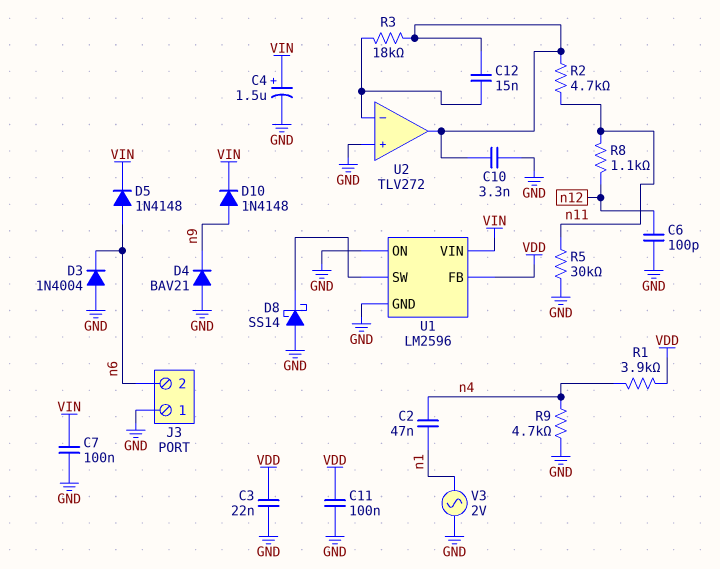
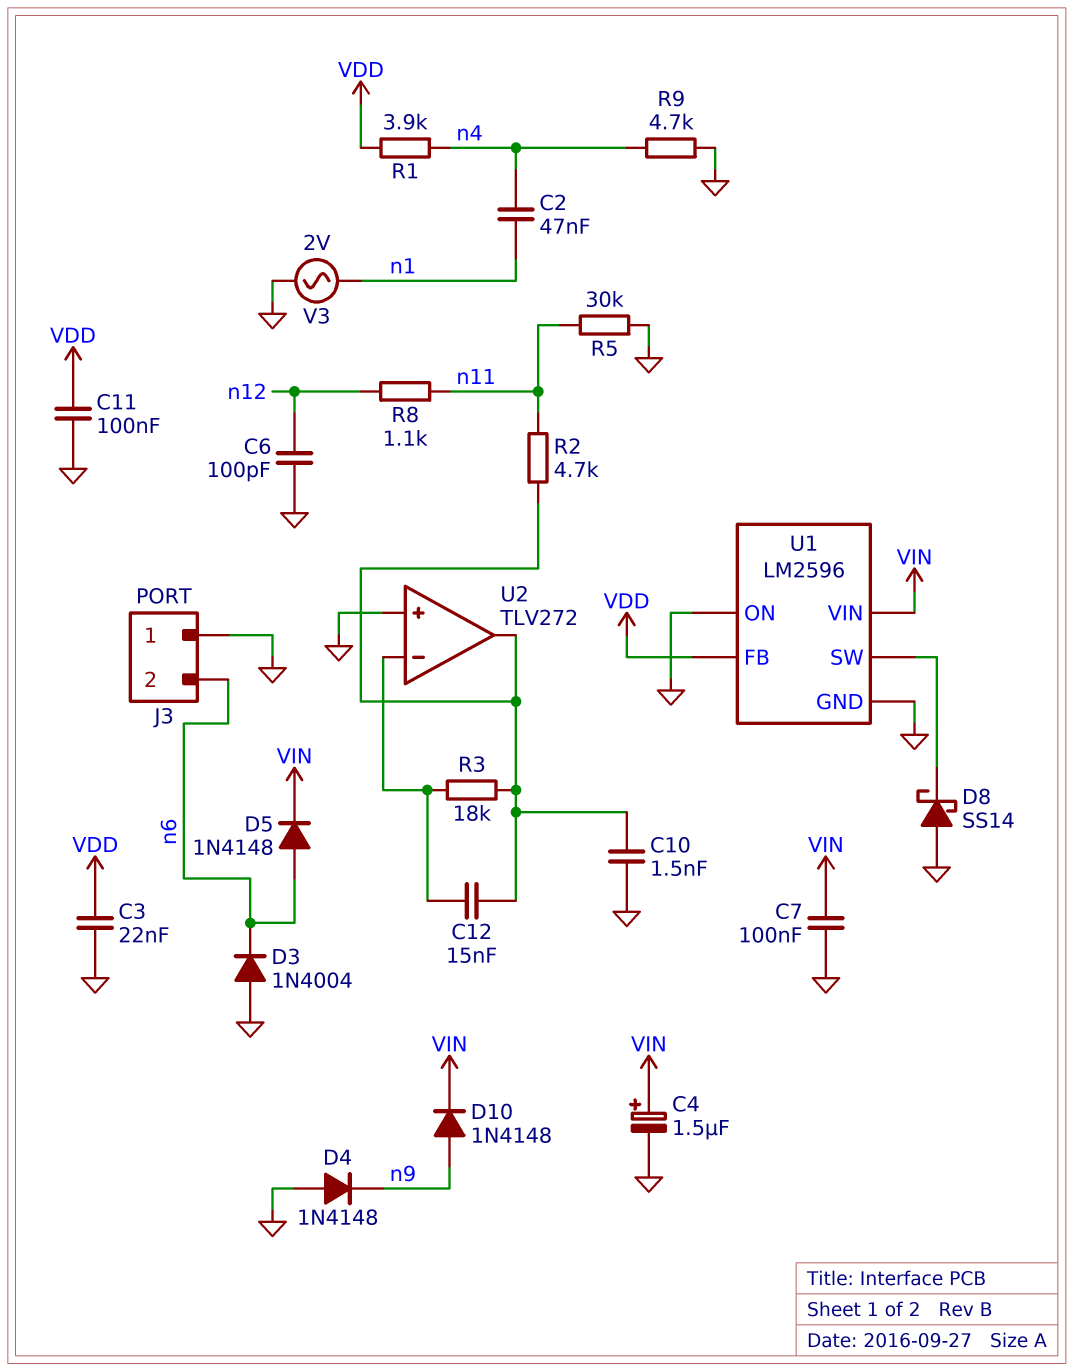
C10: 3.3nF (GND, U2/out) -> 1.5nF (GND, U2/out)
D4: diode BAV21 (A GND, K n9) -> diode 1N4148 (A GND, K n9)

